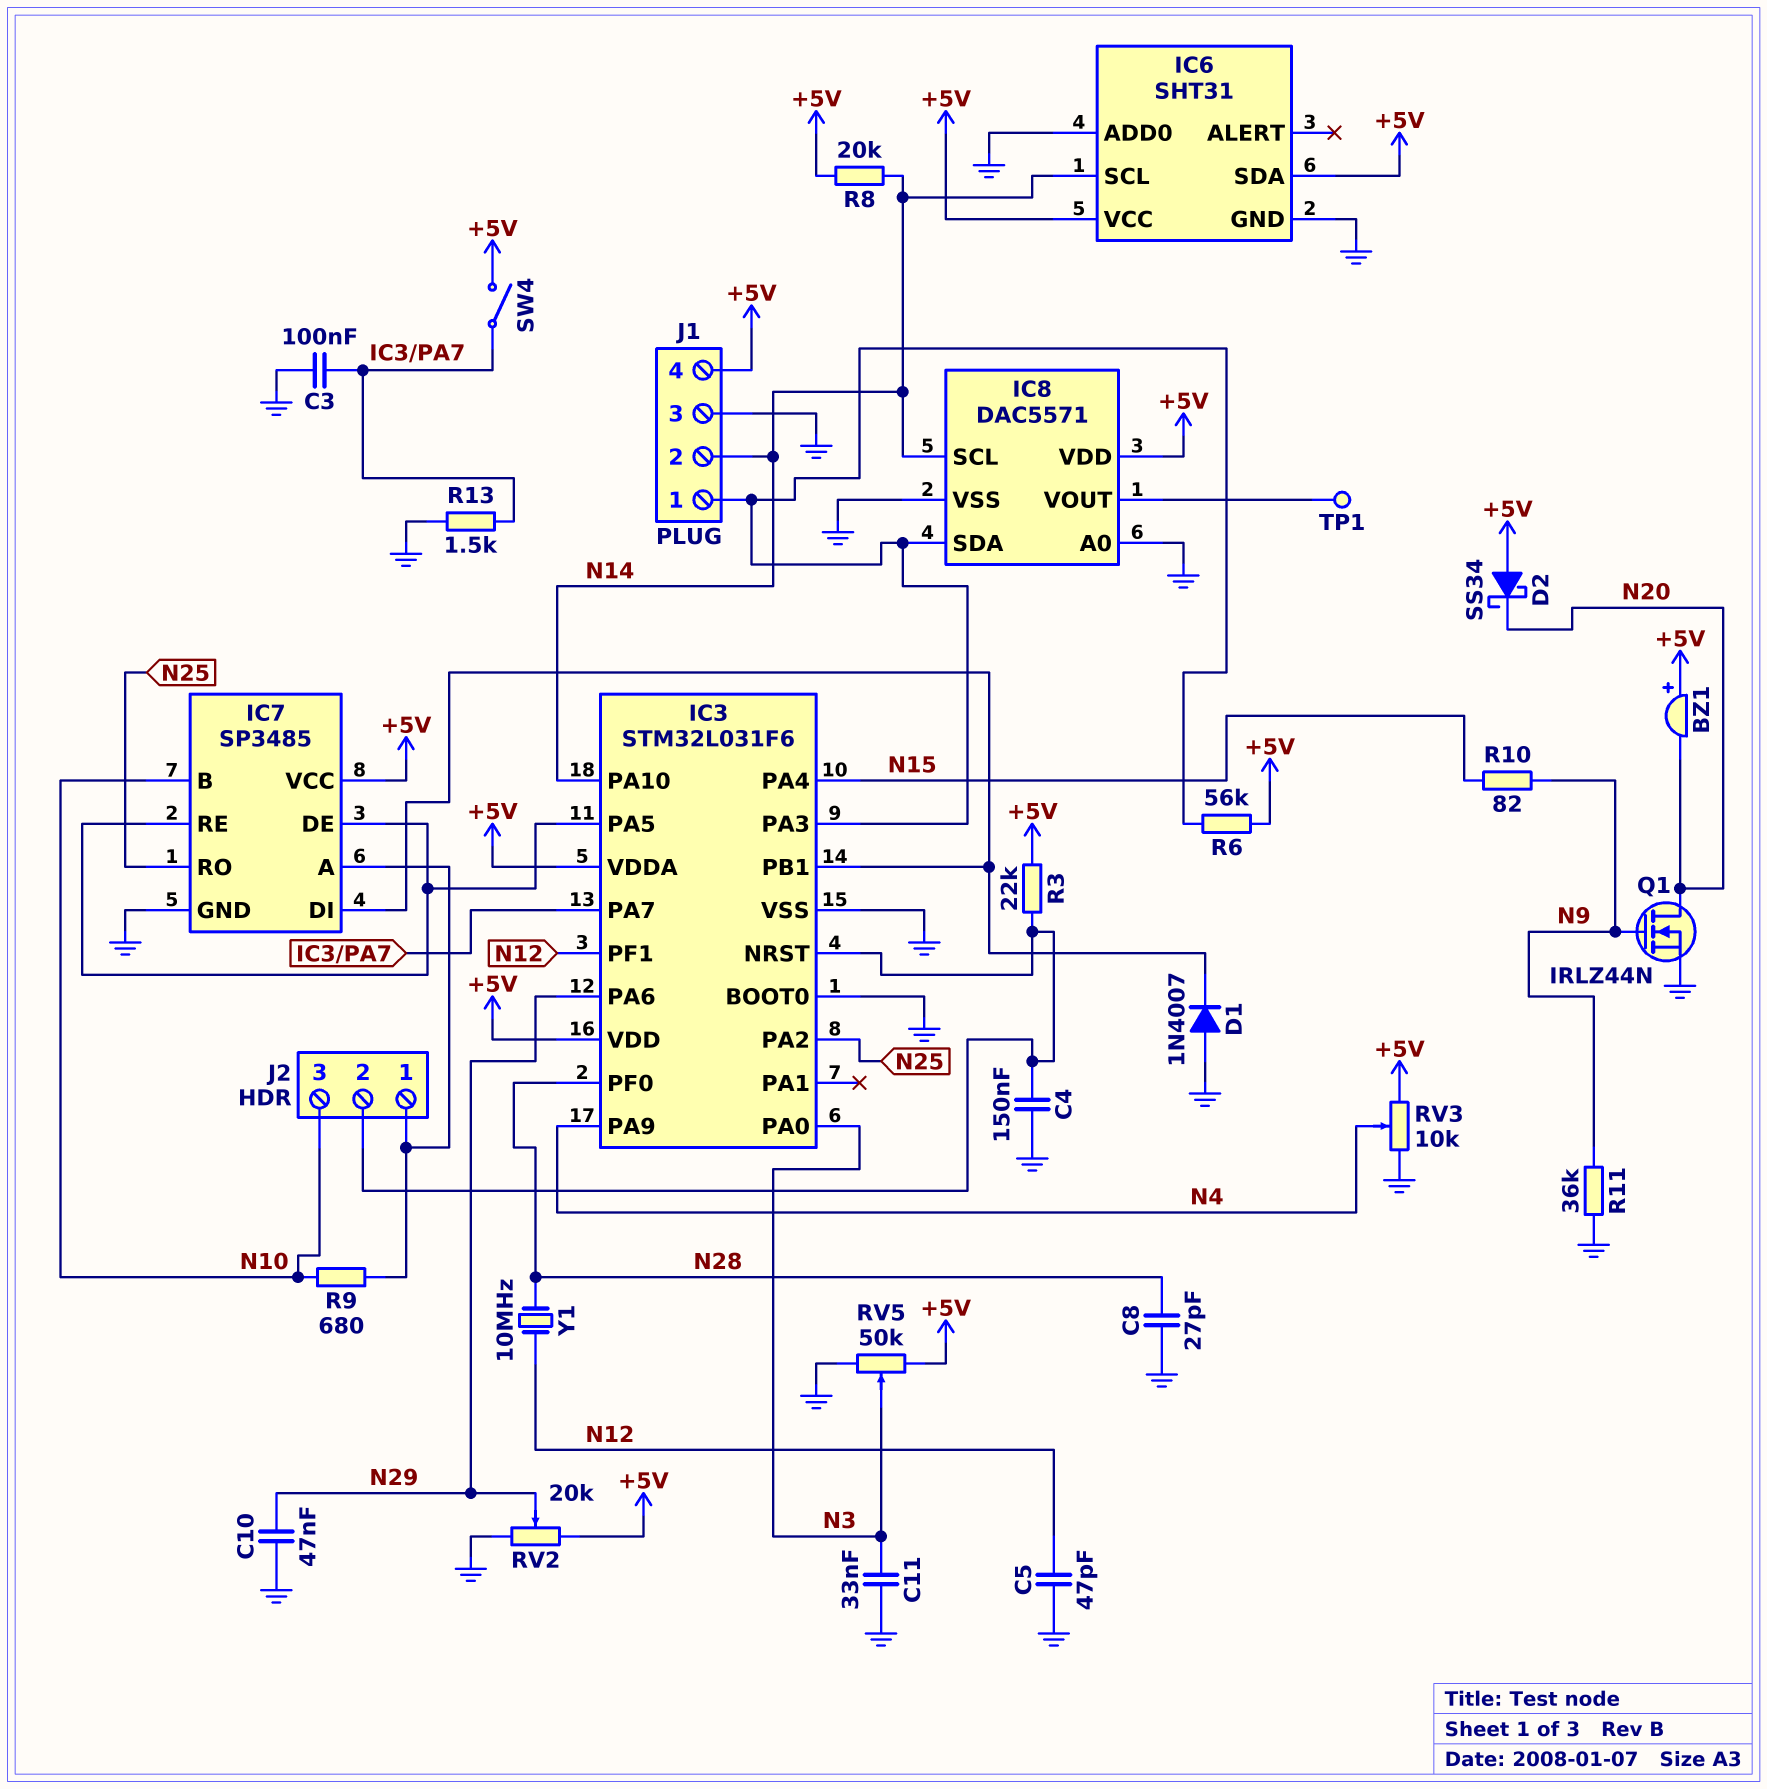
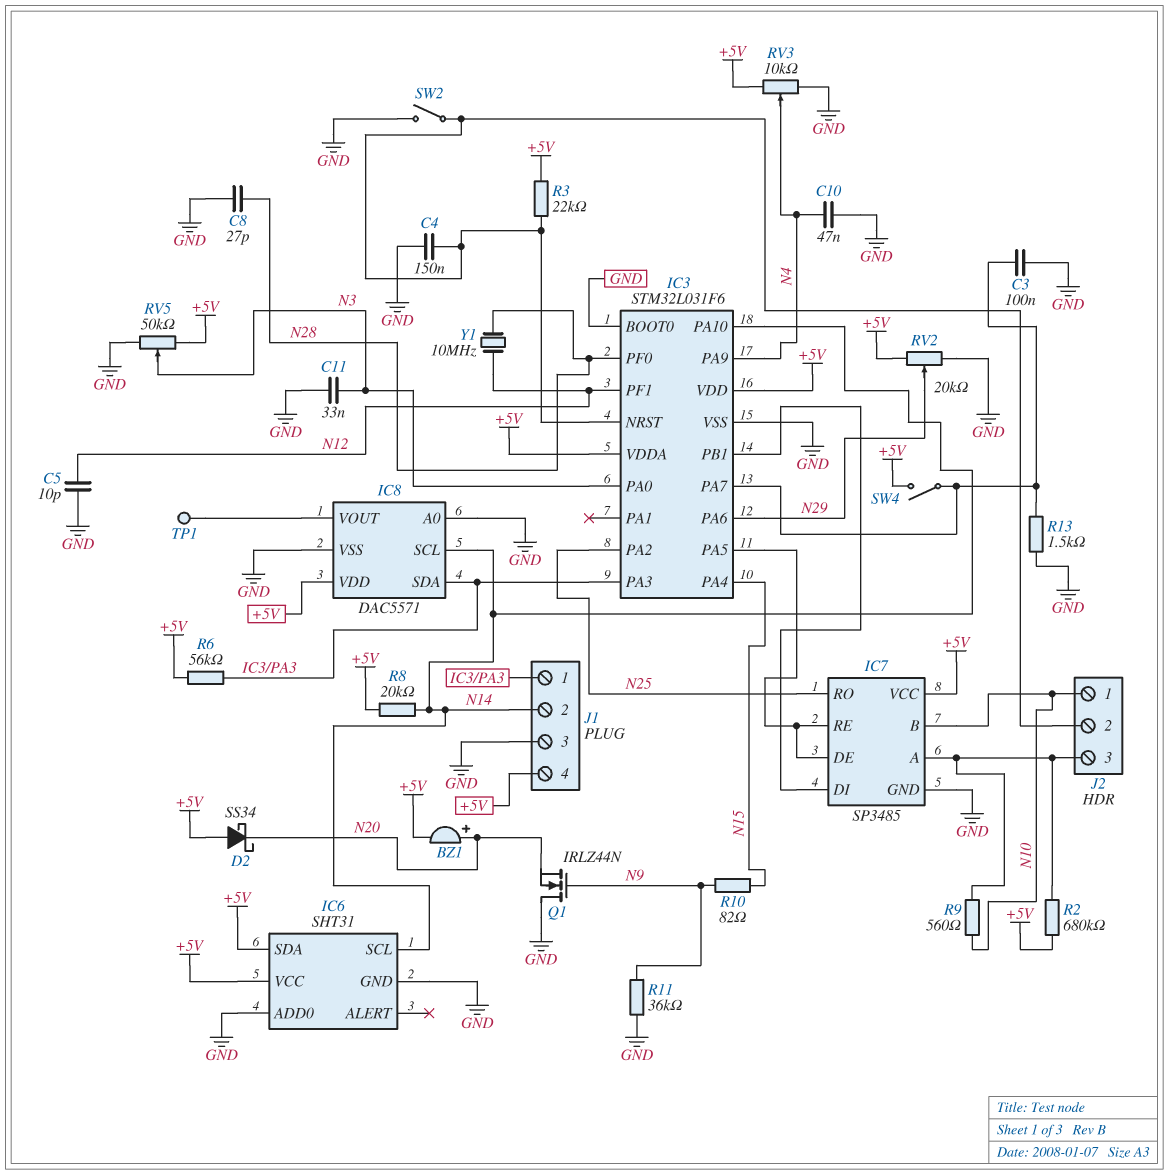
BZ1: buzzer (plus +5V, minus N20) -> buzzer (plus N20, minus +5V)
C5: 47pF (GND, N12) -> 10pF (GND, N12)
C10: 47nF (GND, N29) -> 47nF (GND, N4)
D1: diode 1N4007 (A GND, K IC3/PB1) -> none
J2 pin 1: IC7/A -> N10
J2 pin 3: N10 -> IC7/A
Q1: NMOS IRLZ44N (G N9, D N20, S GND) -> NMOS IRLZ44N (G N9, D GND, S N20)
R2: none -> 680k (+5V, IC7/A)
R9: 680 (IC7/A, N10) -> 560 (IC7/A, N10)
SW2: none -> switch (GND, IC3/NRST)

